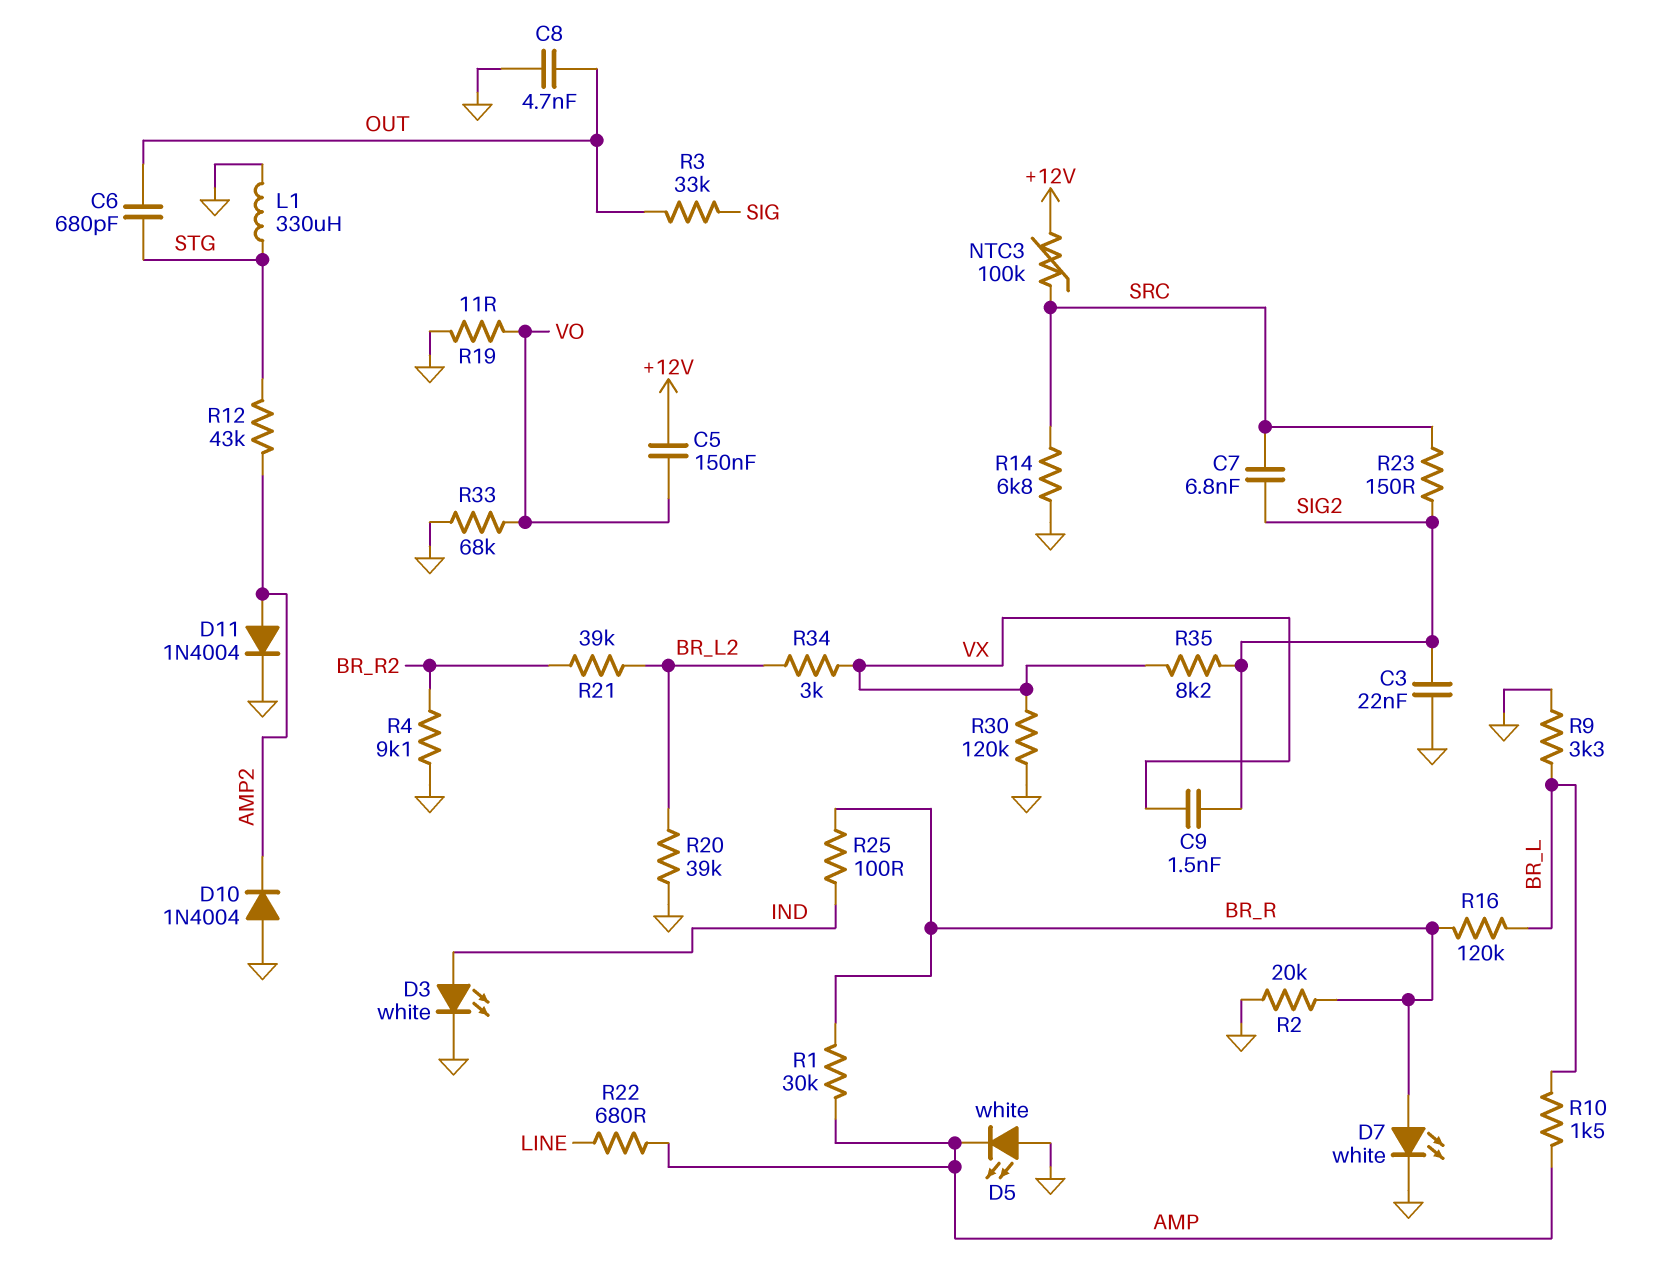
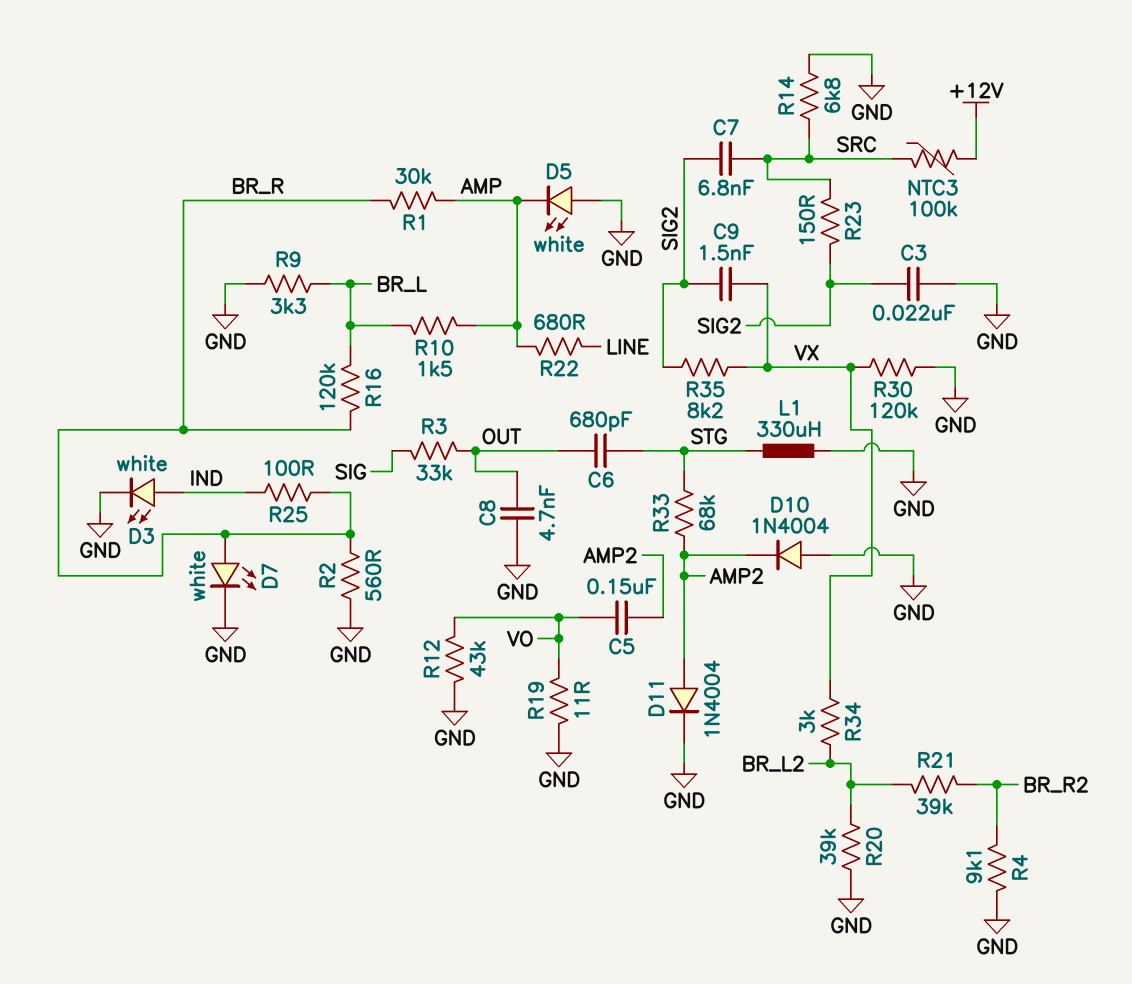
C5: 150nF (+12V, VO) -> 150nF (AMP2, VO)
R2: 20k (BR_R, GND) -> 560 (BR_R, GND)
R12: 43k (AMP2, STG) -> 43k (GND, VO)
R33: 68k (GND, VO) -> 68k (AMP2, STG)

